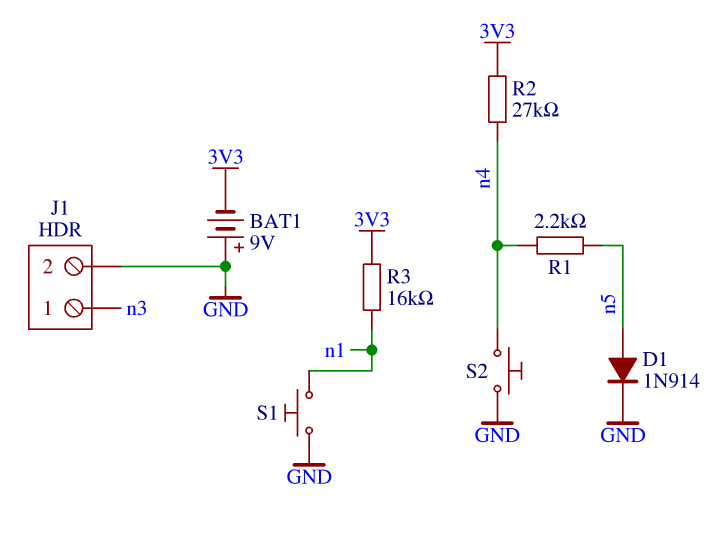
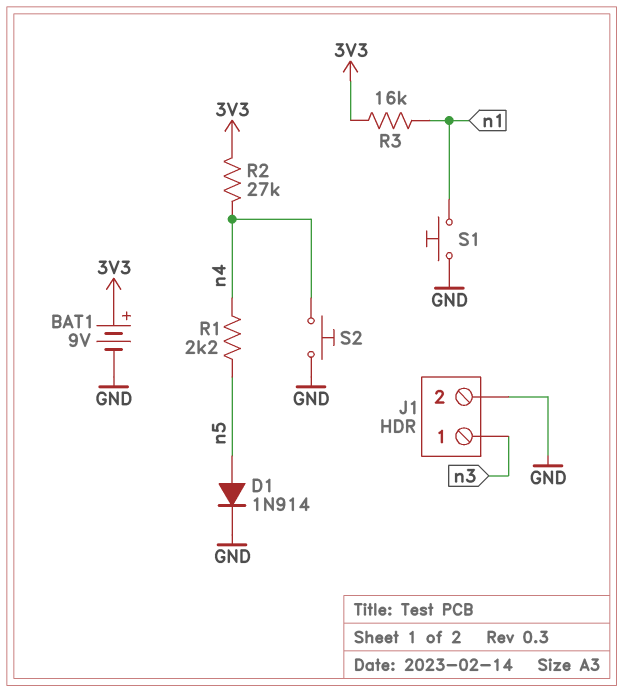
BAT1: 9V (plus GND, minus 3V3) -> 9V (plus 3V3, minus GND)

